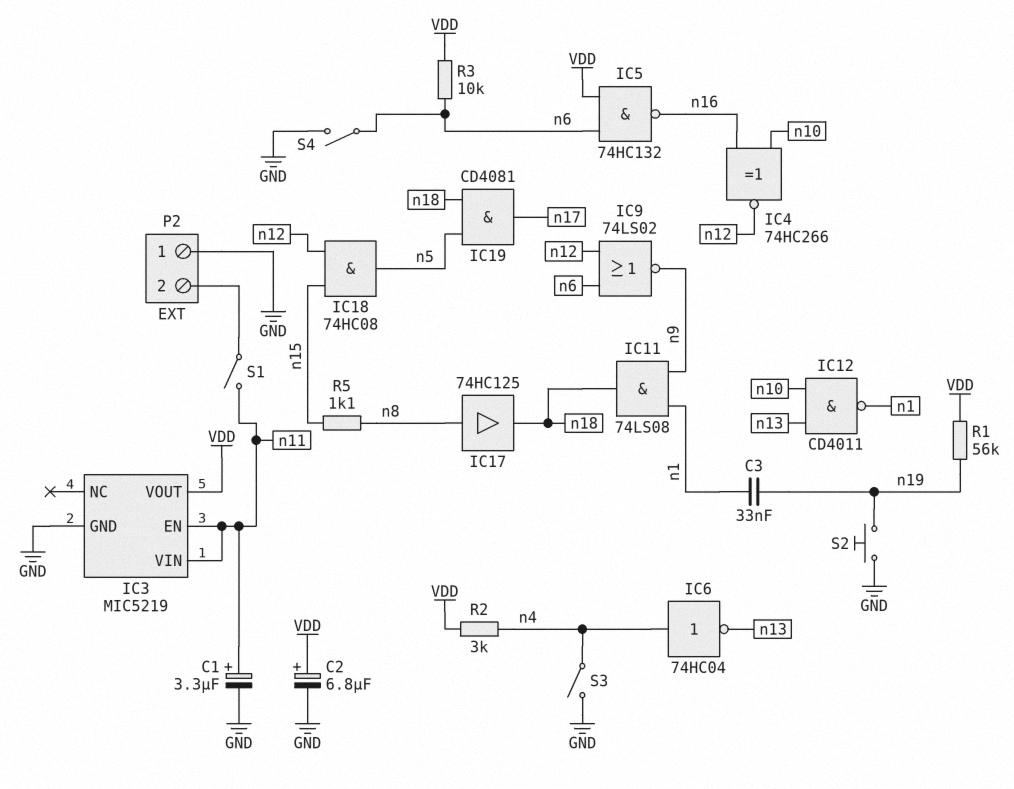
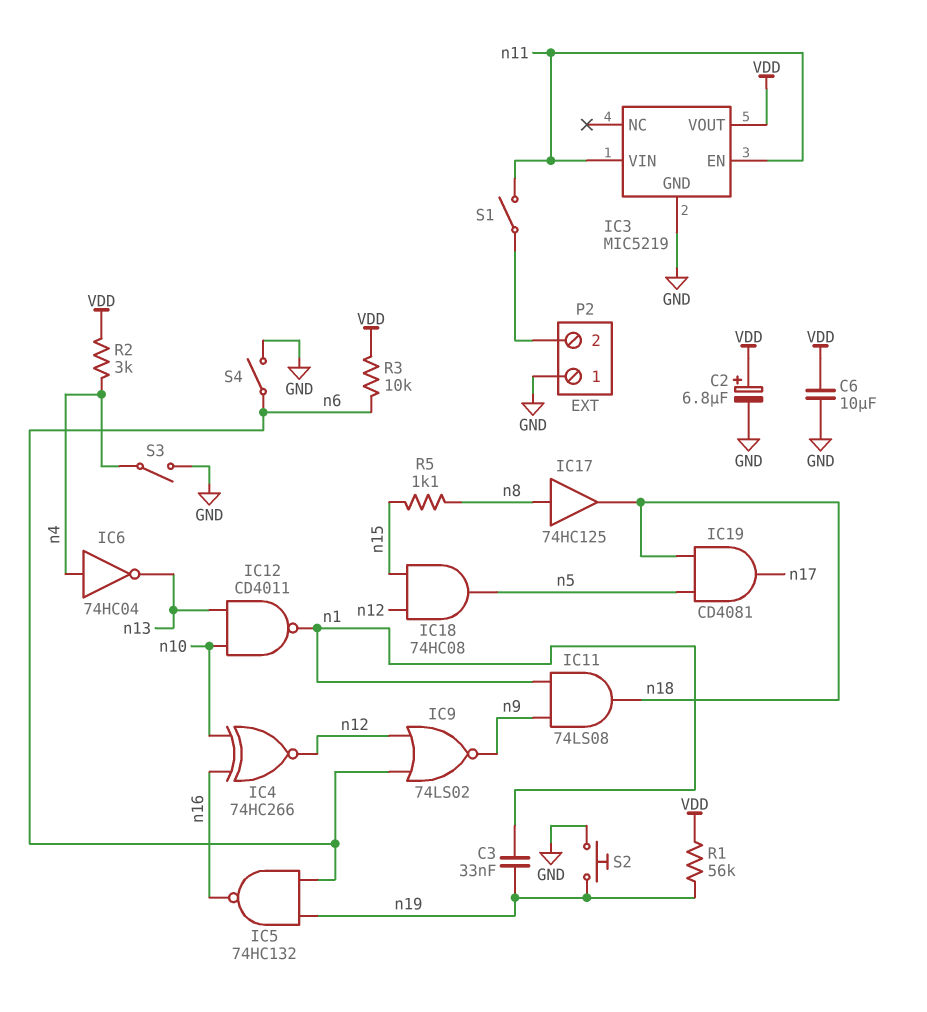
C1: 3.3uF (plus n11, minus GND) -> none
C6: none -> 10uF (GND, VDD)
IC5: NAND 74HC132 (in VDD, in n6, out n16) -> NAND 74HC132 (in n6, in n19, out n16)

